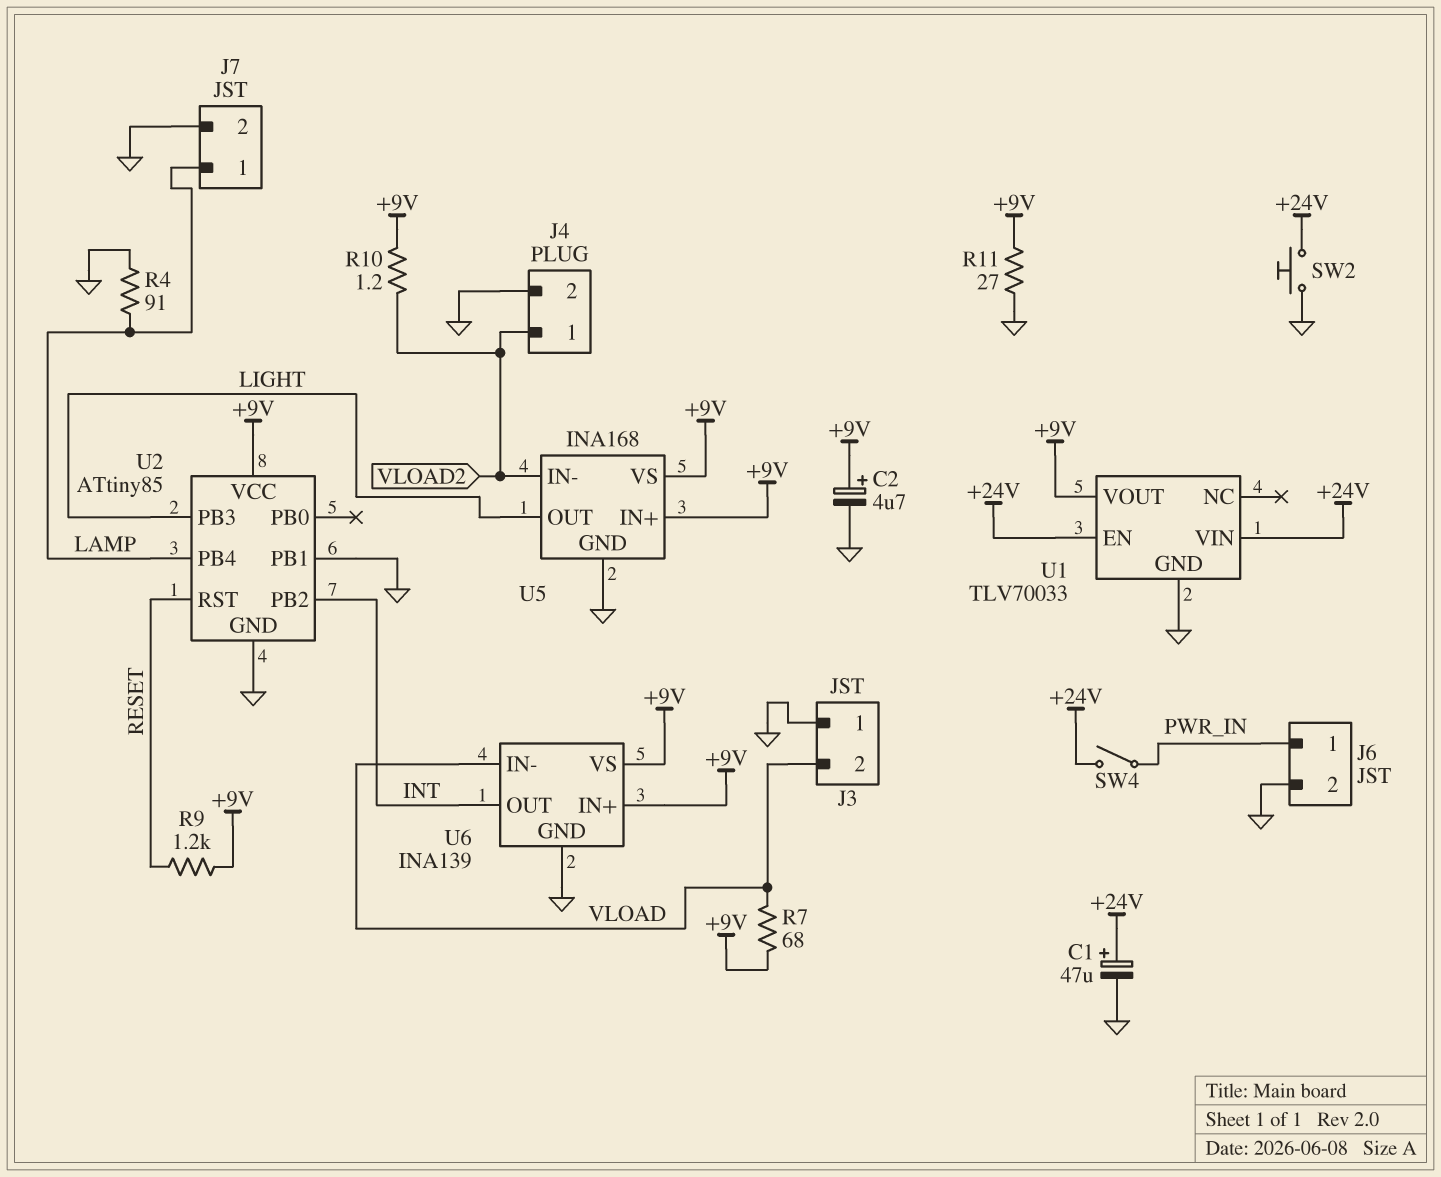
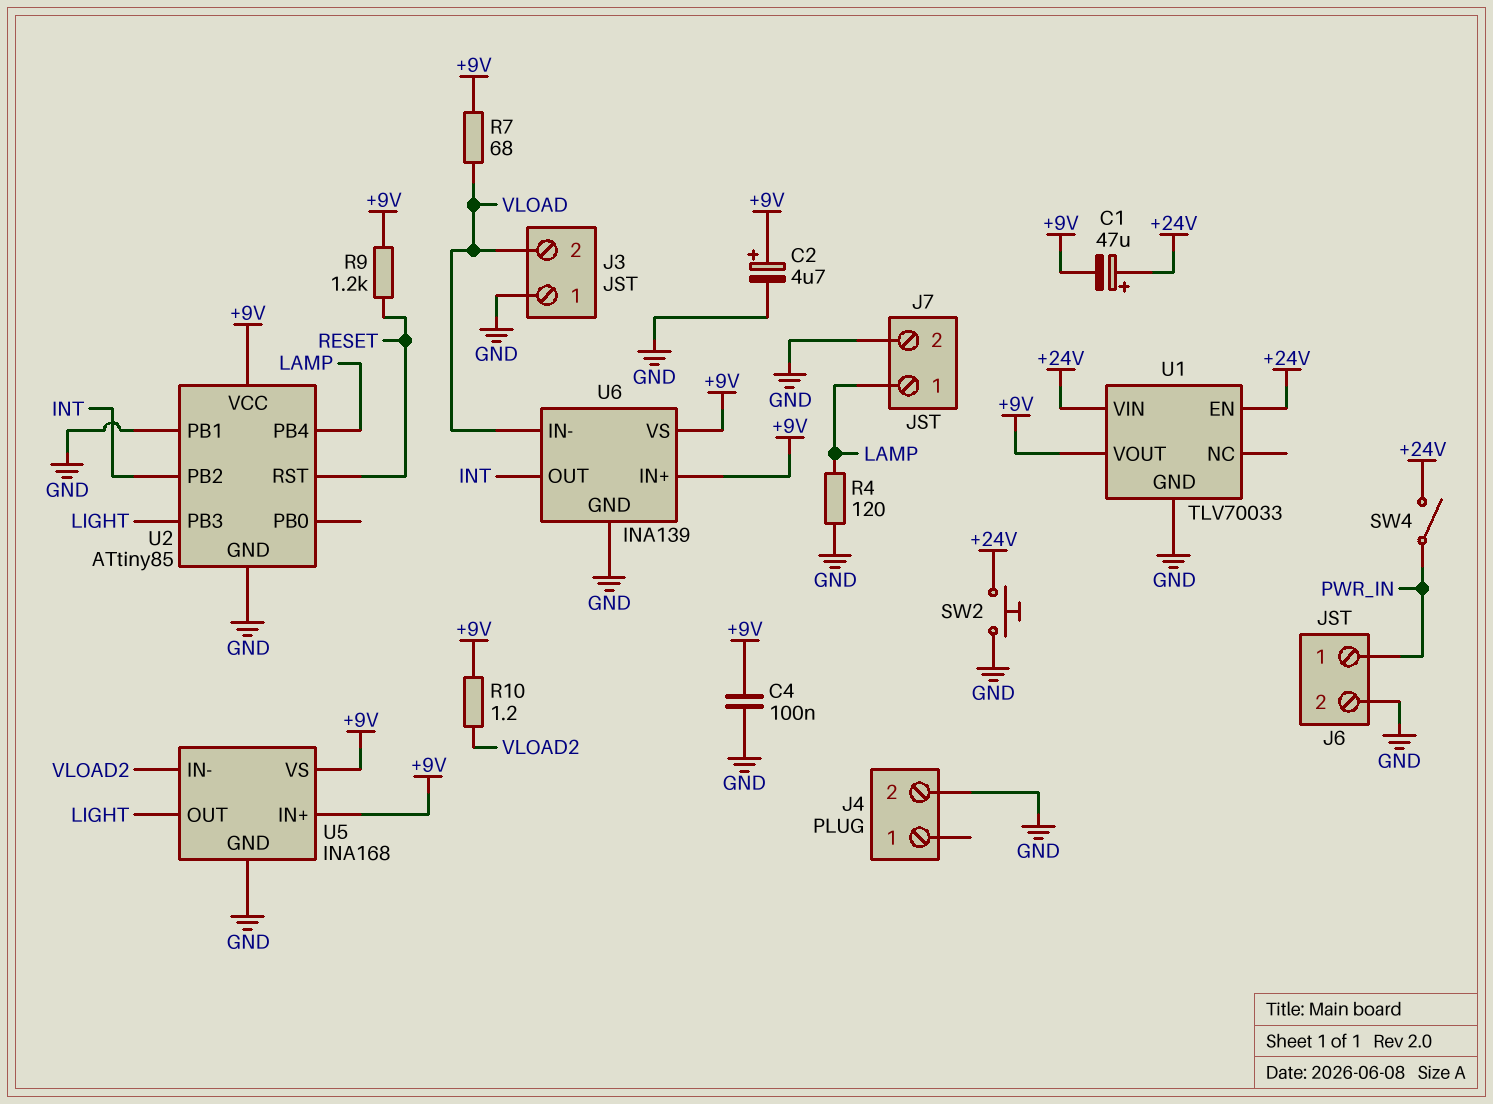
C1: 47uF (plus +24V, minus GND) -> 47uF (plus +24V, minus +9V)
C4: none -> 100nF (+9V, GND)
J4 pin 1: VLOAD2 -> none
R4: 91 (GND, LAMP) -> 120 (GND, LAMP)
R11: 27 (+9V, GND) -> none

